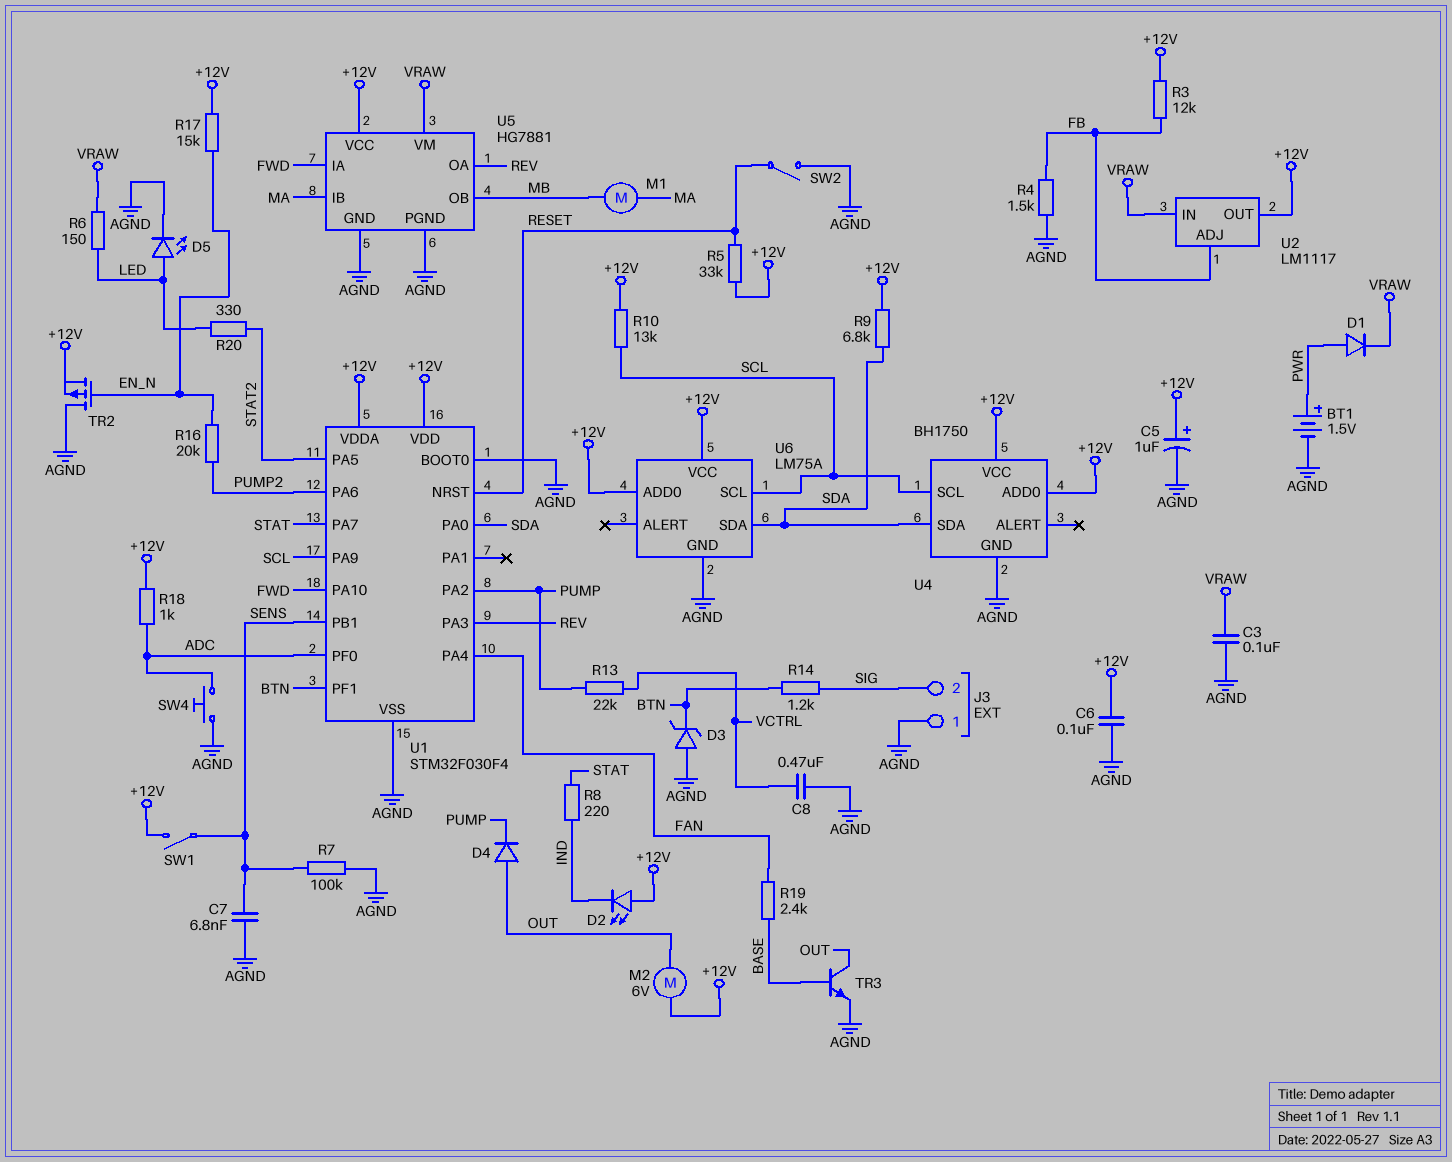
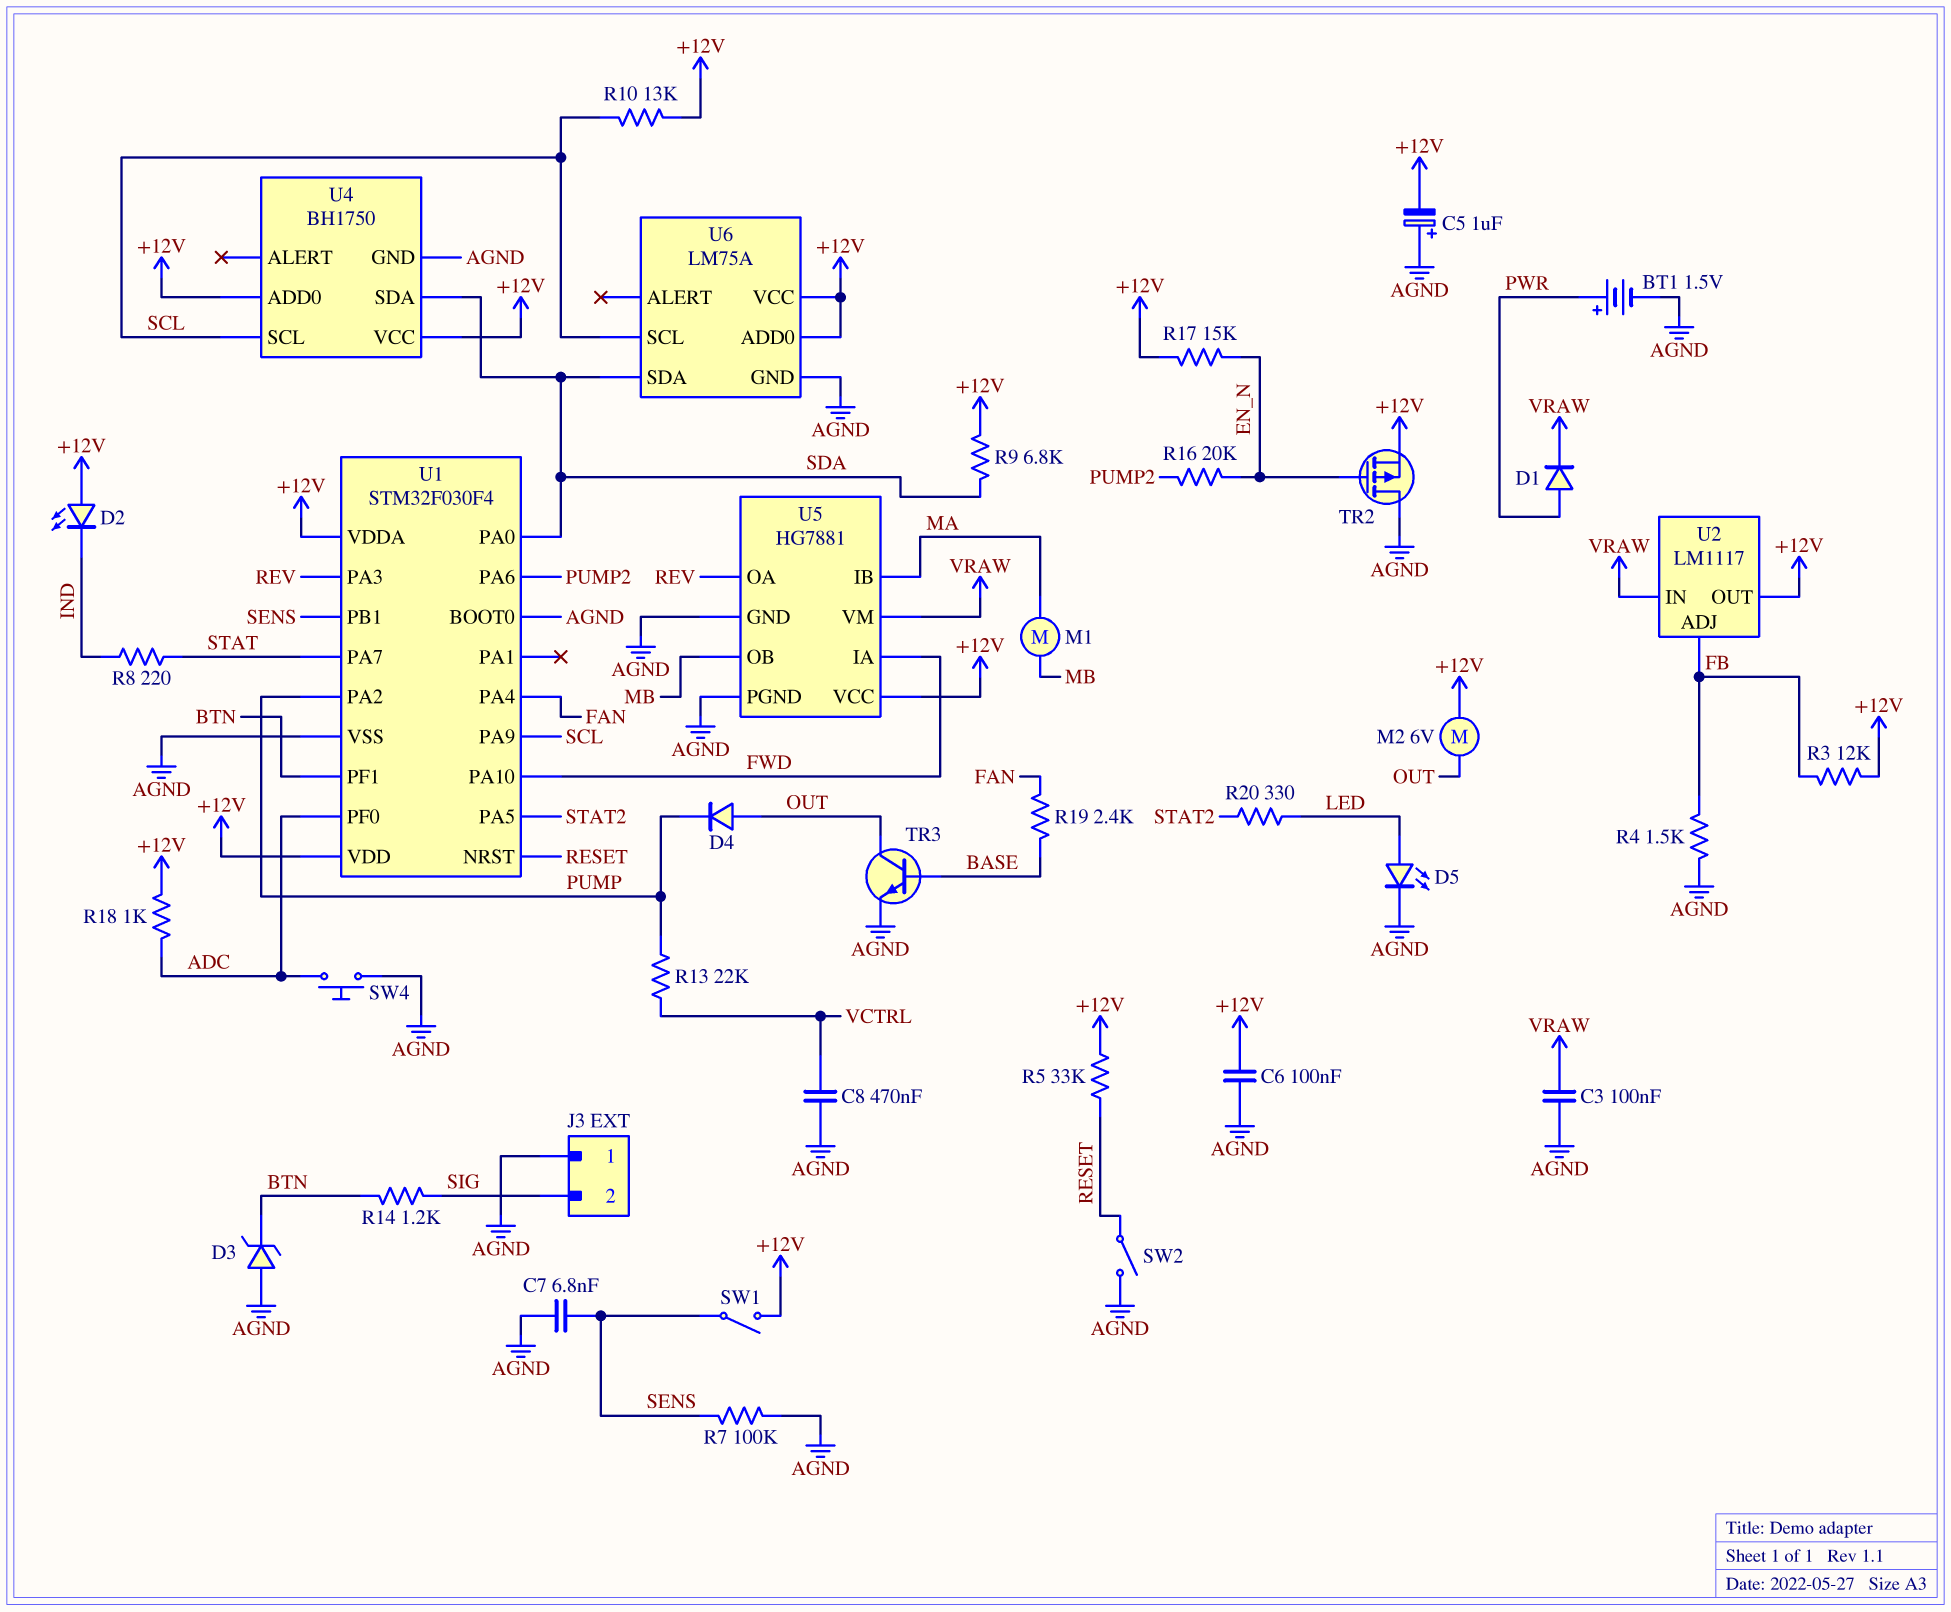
C5: 1uF (plus +12V, minus AGND) -> 1uF (plus AGND, minus +12V)
R6: 150 (LED, VRAW) -> none

